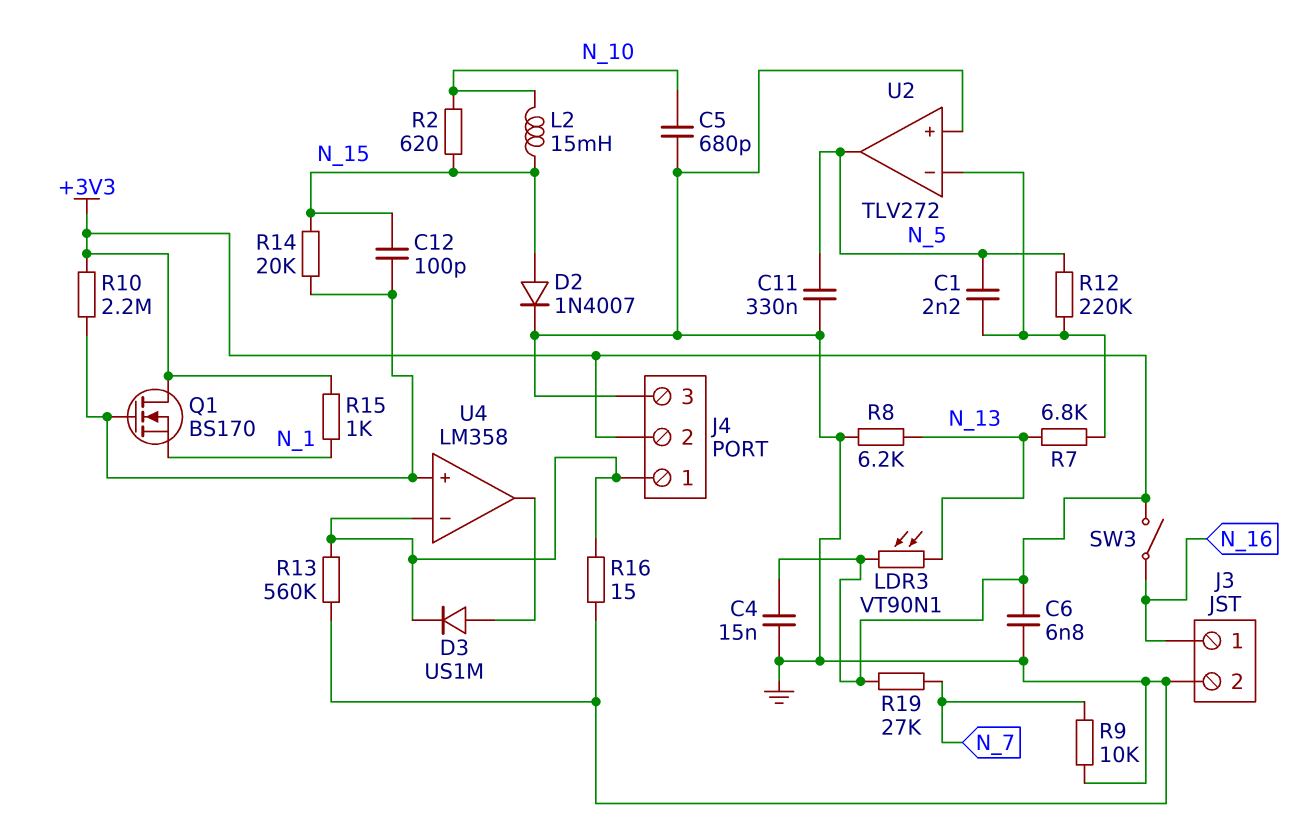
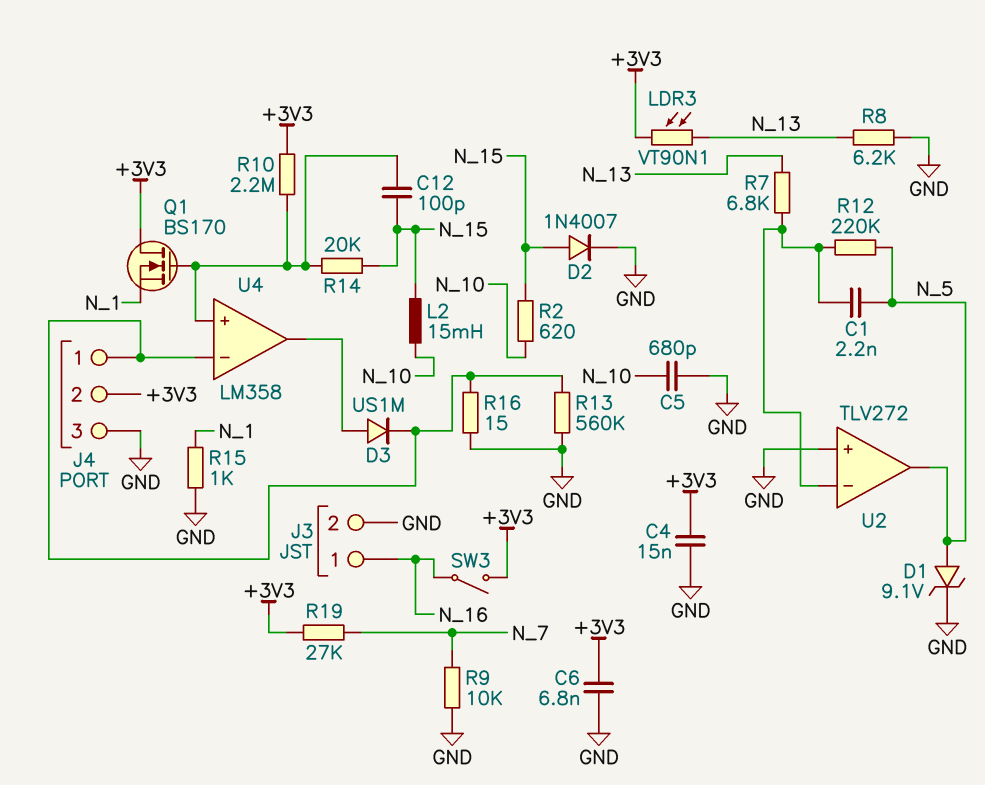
C11: 330nF (GND, N_5) -> none
D1: none -> zener 9.1V (A N_5, K GND)
R15: 1k (+3V3, N_1) -> 1k (GND, N_1)

